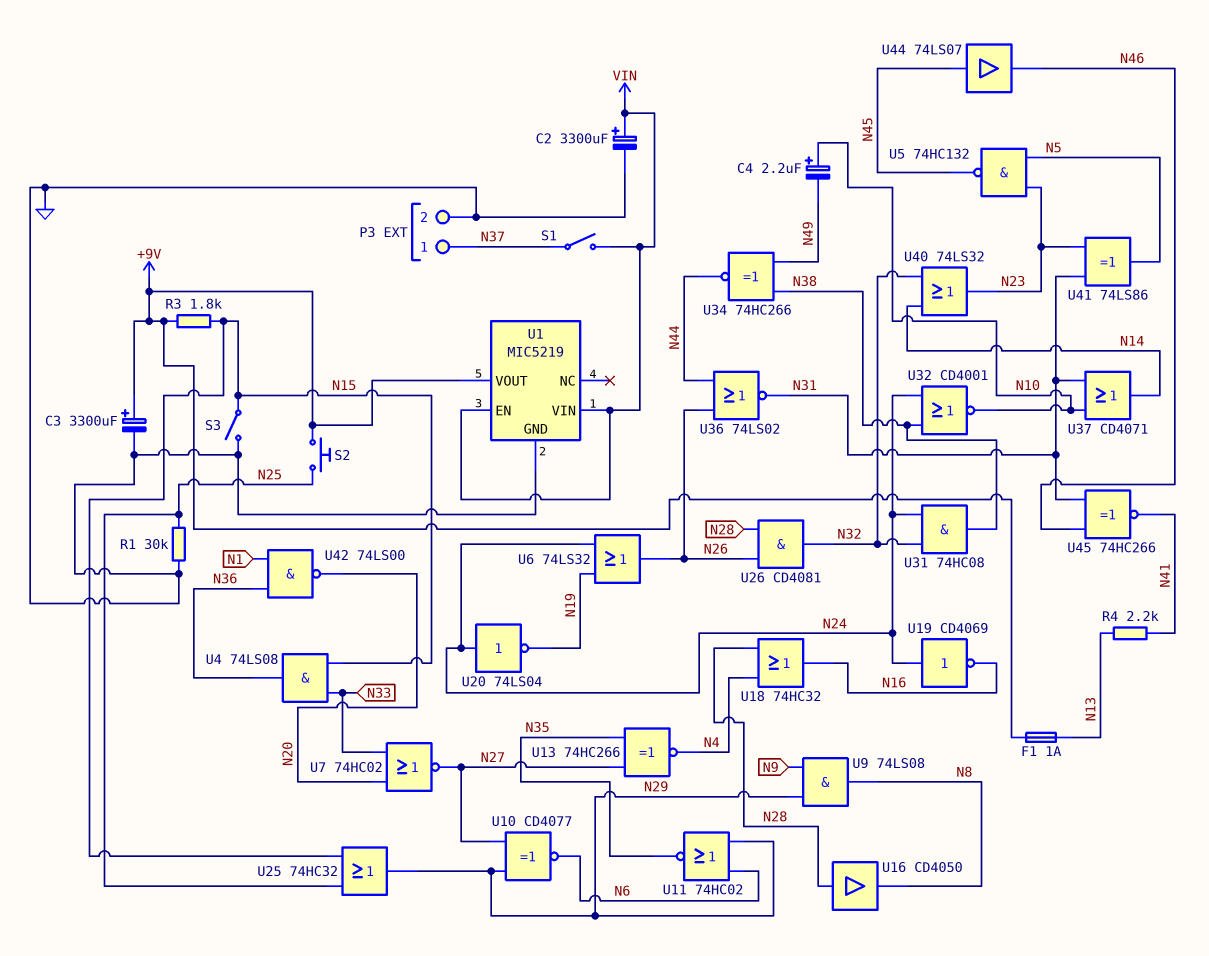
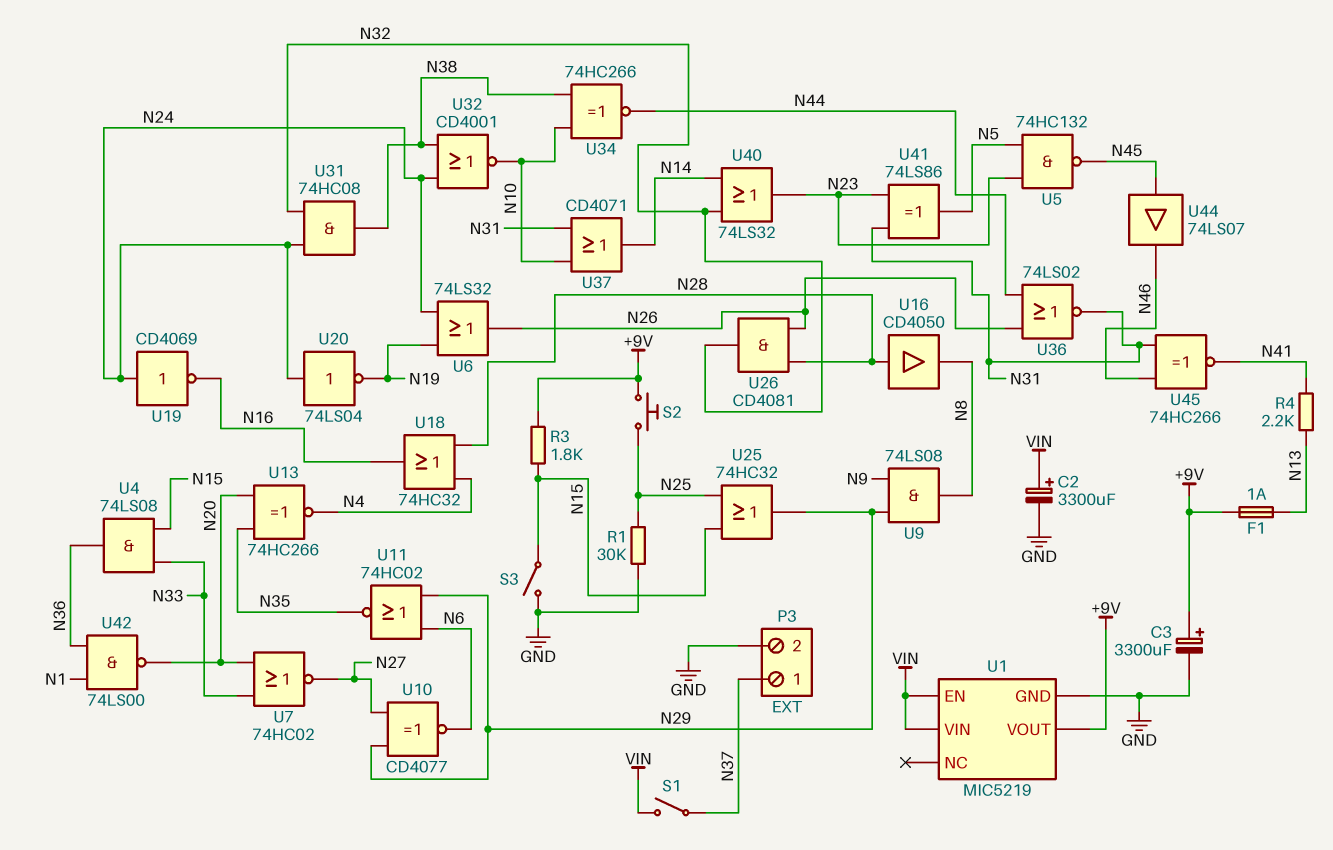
C4: 2.2uF (plus N10, minus N49) -> none
U13: XNOR 74HC266 (in N27, in N35, out N4) -> XNOR 74HC266 (in N20, in N35, out N4)
U34: XNOR 74HC266 (in N38, in N49, out N44) -> XNOR 74HC266 (in N10, in N38, out N44)

